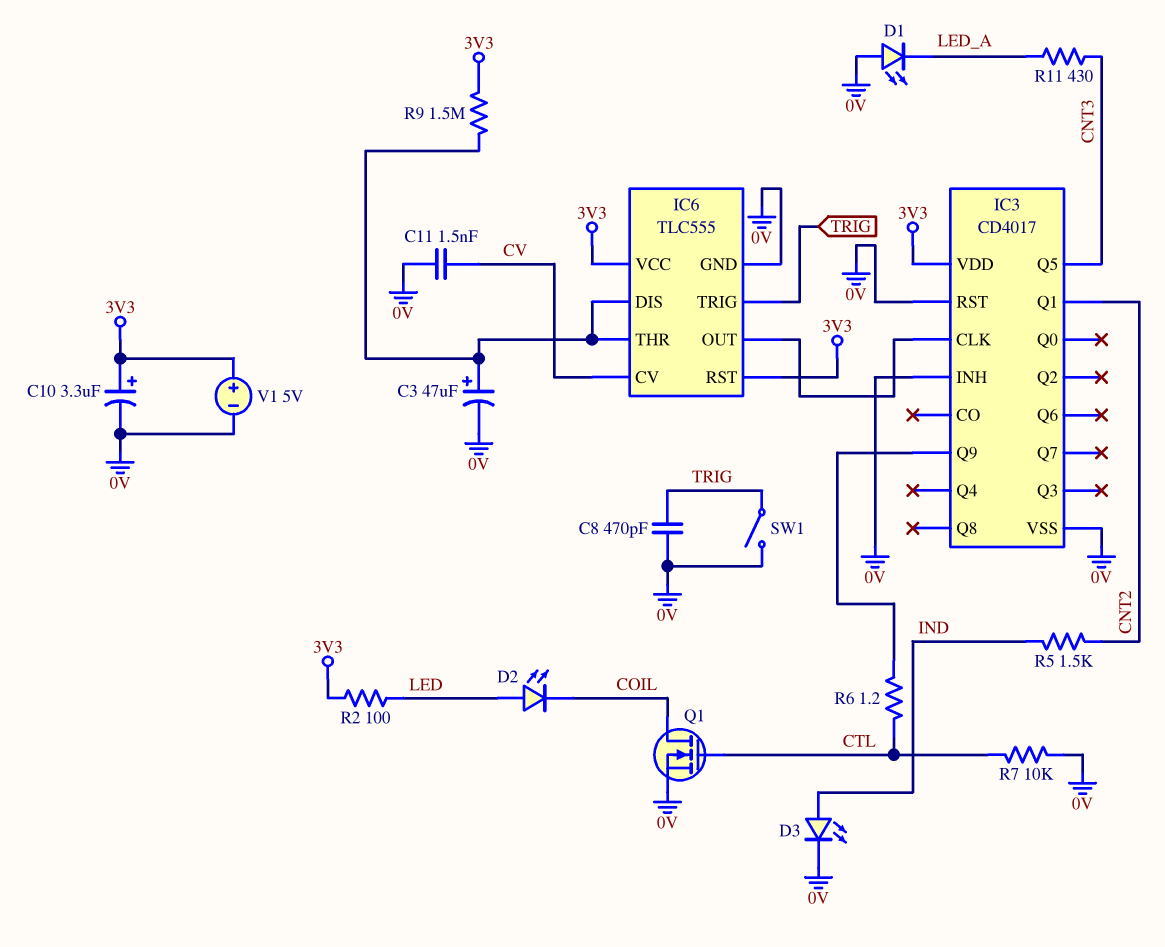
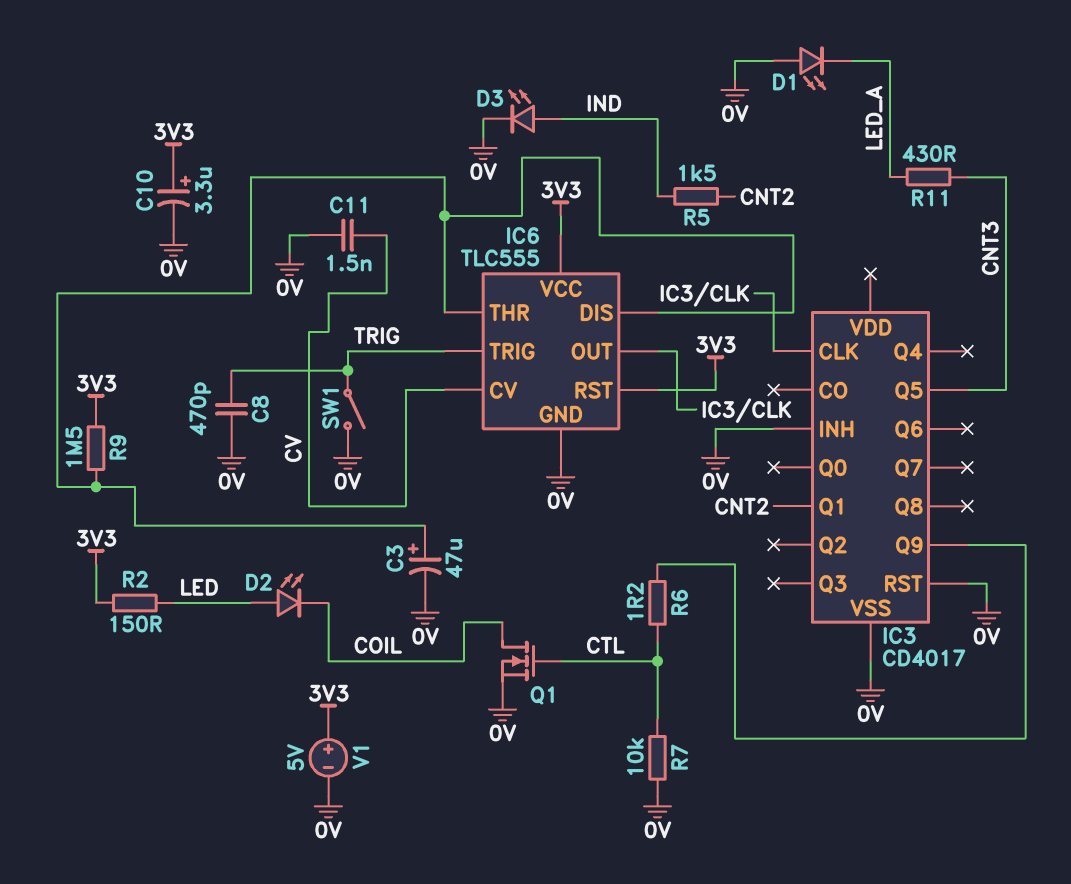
IC3 pin VDD: 3V3 -> none
R2: 100 (3V3, LED) -> 150 (3V3, LED)

